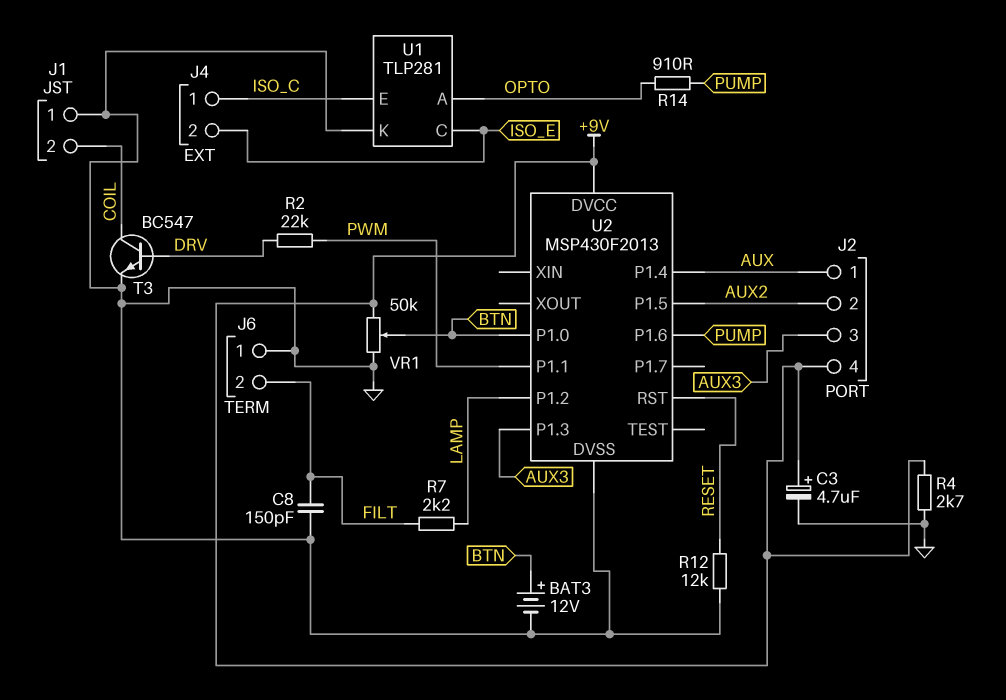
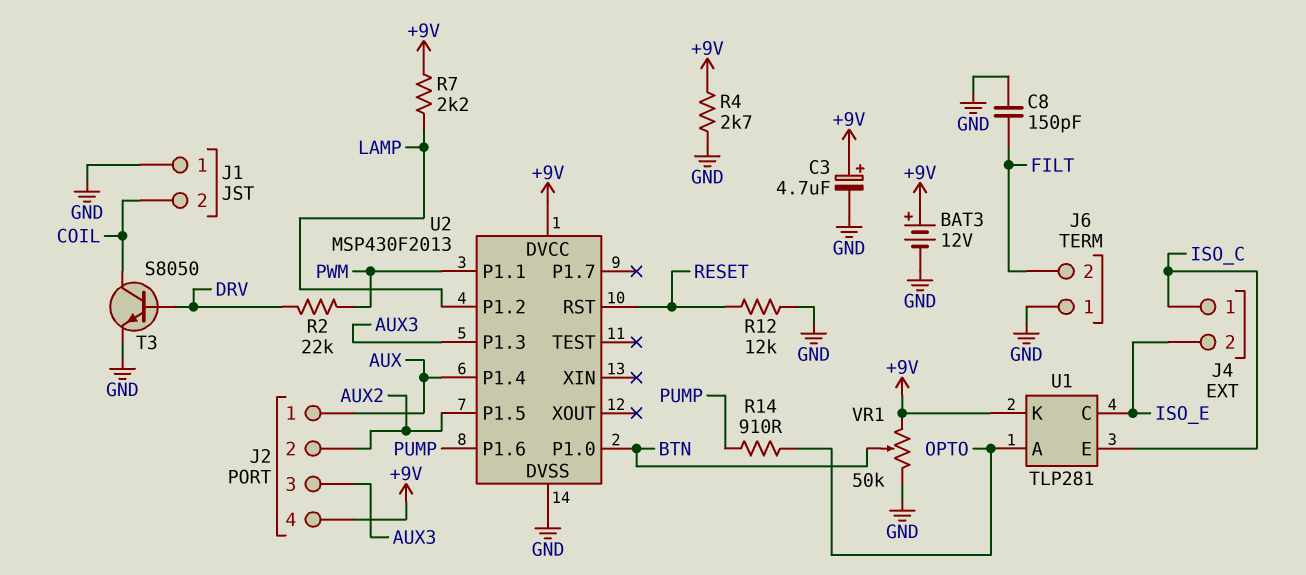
BAT3: 12V (plus BTN, minus GND) -> 12V (plus +9V, minus GND)
R7: 2.2k (FILT, LAMP) -> 2.2k (+9V, LAMP)
T3: NPN BC547 (B DRV, C COIL, E GND) -> NPN S8050 (B DRV, C COIL, E GND)
U1 pin K: GND -> +9V

